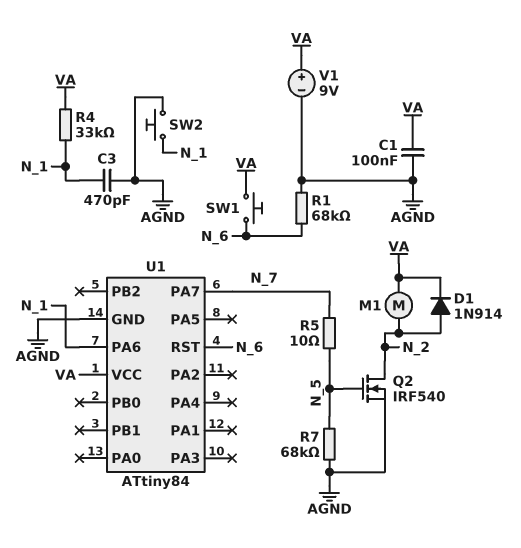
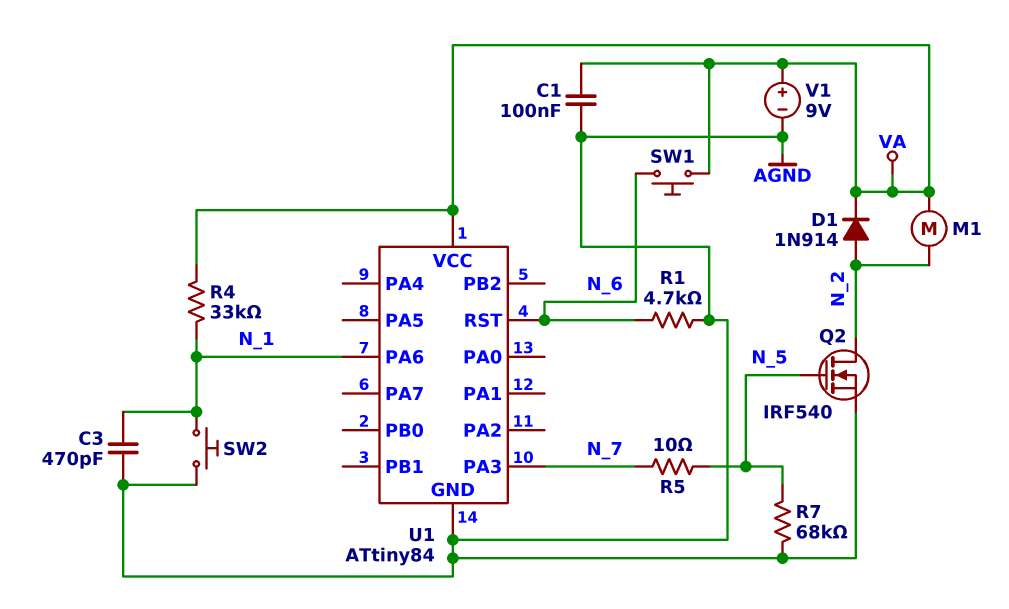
R1: 68k (AGND, N_6) -> 4.7k (AGND, N_6)
U1 pin PA3: none -> N_7
U1 pin PA7: N_7 -> none

